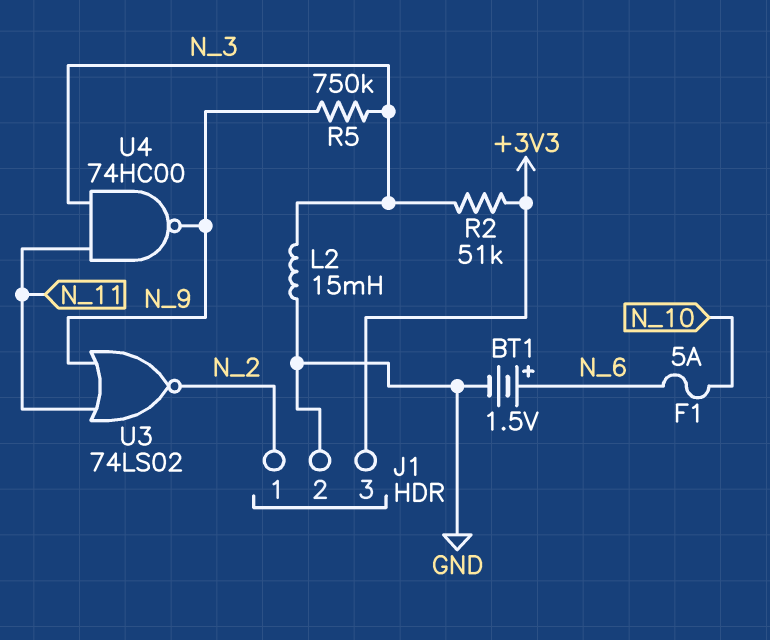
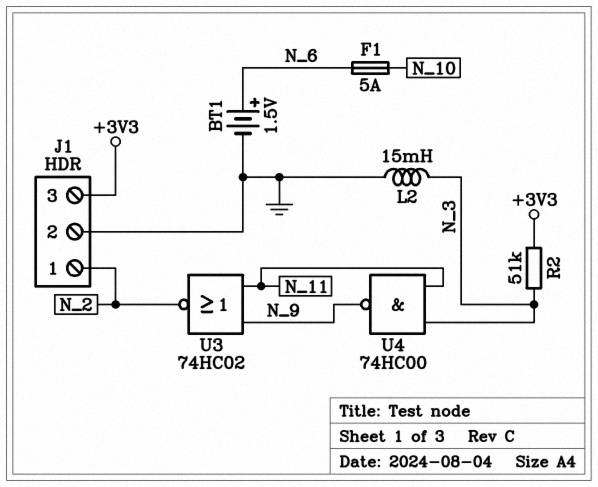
R5: 750k (N_3, N_9) -> none
U3: NOR 74LS02 (in N_9, in N_11, out N_2) -> NOR 74HC02 (in N_9, in N_11, out N_2)

